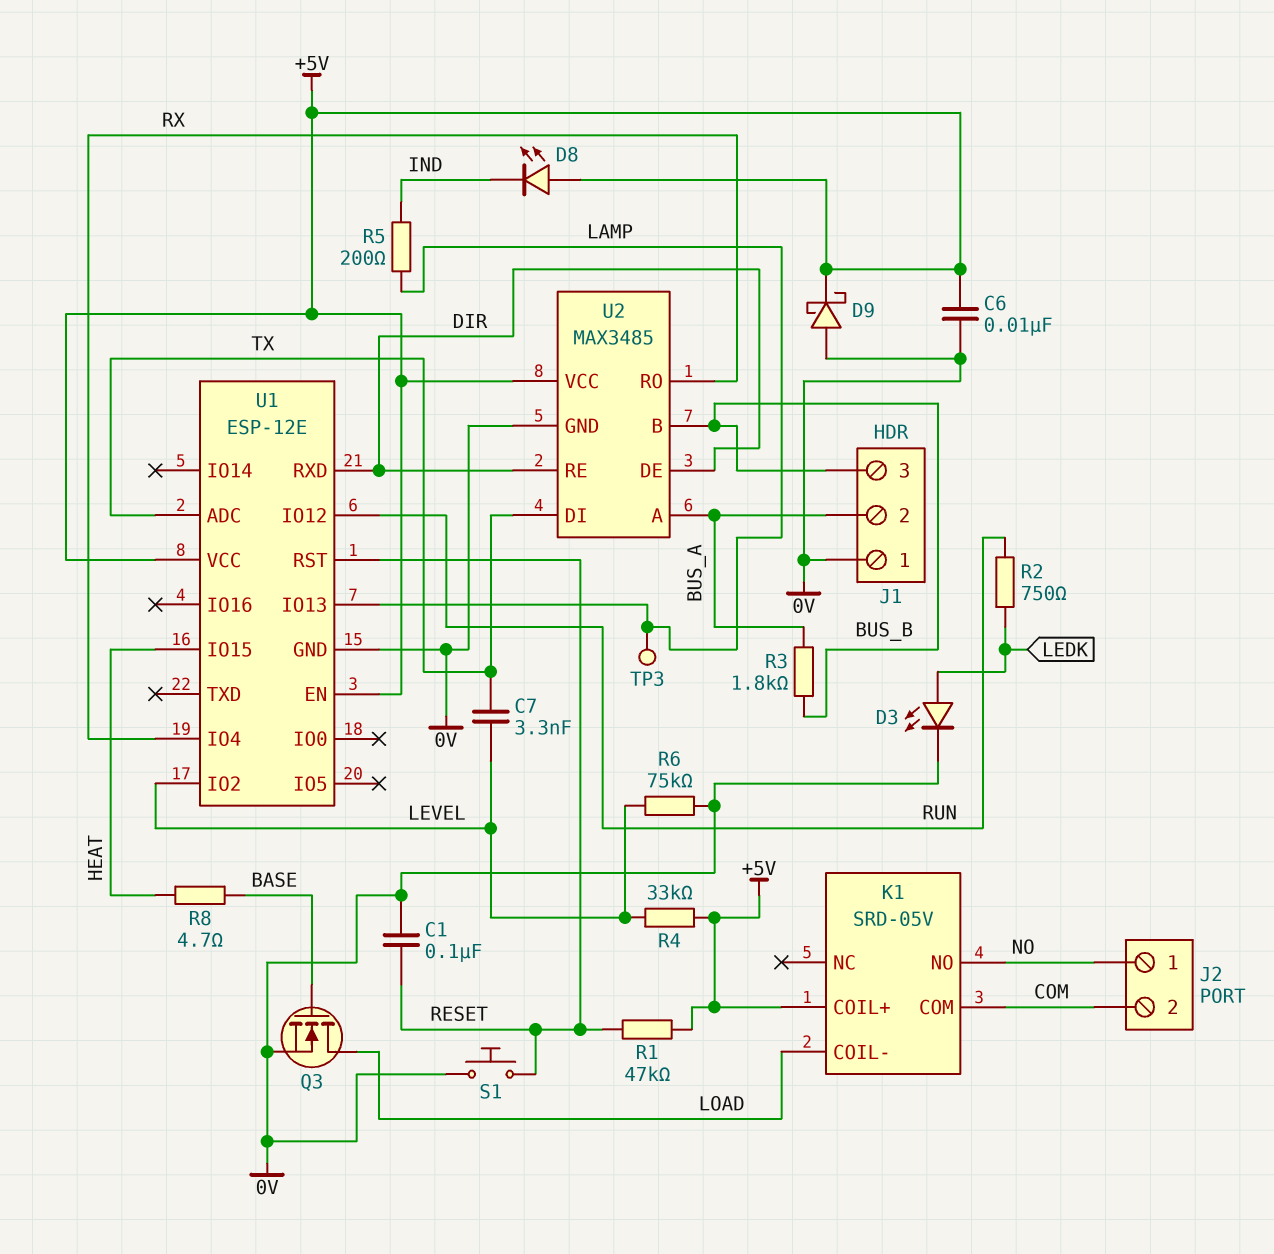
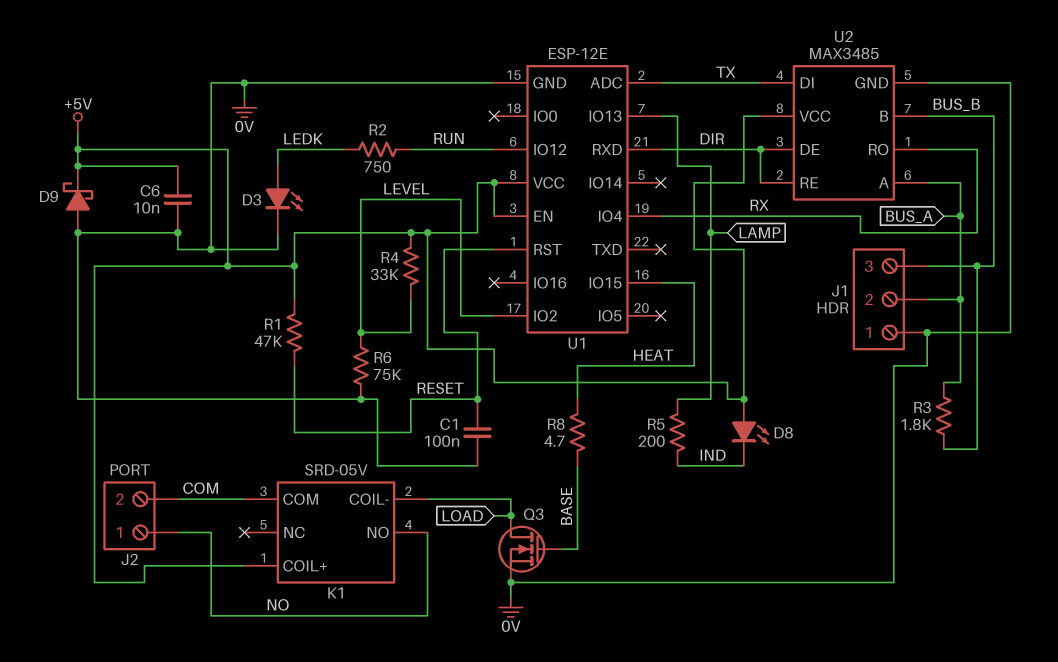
C7: 3.3nF (LEVEL, TX) -> none
S1: button (0V, RESET) -> none
TP3: test point (LAMP) -> none

